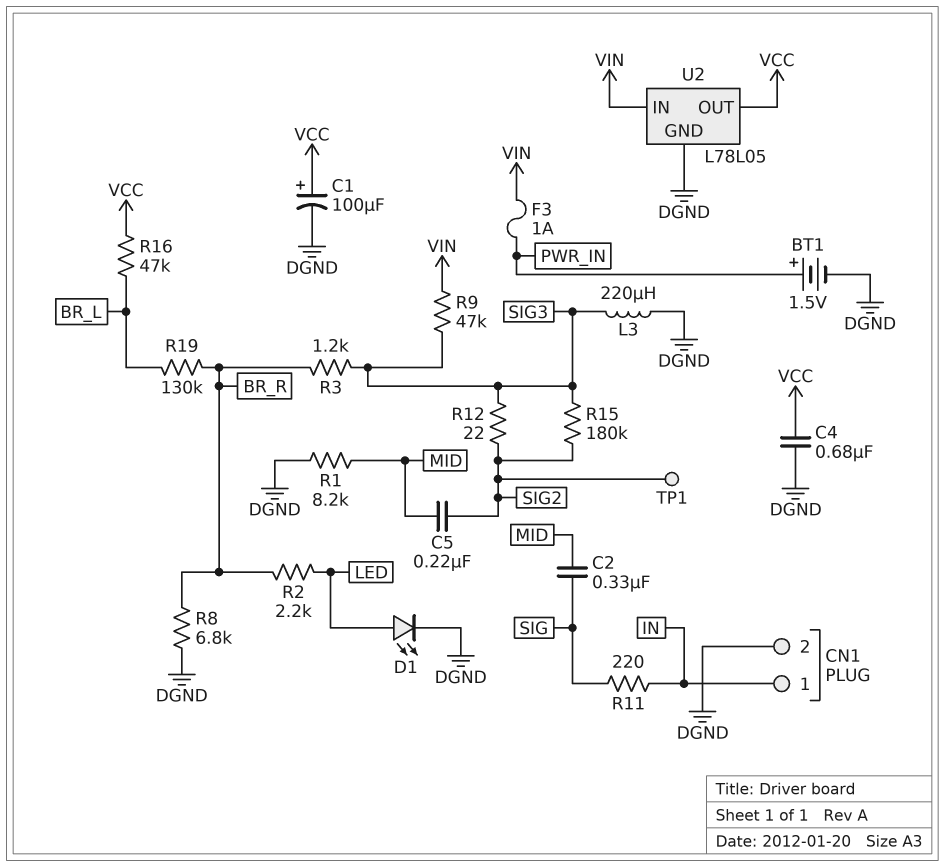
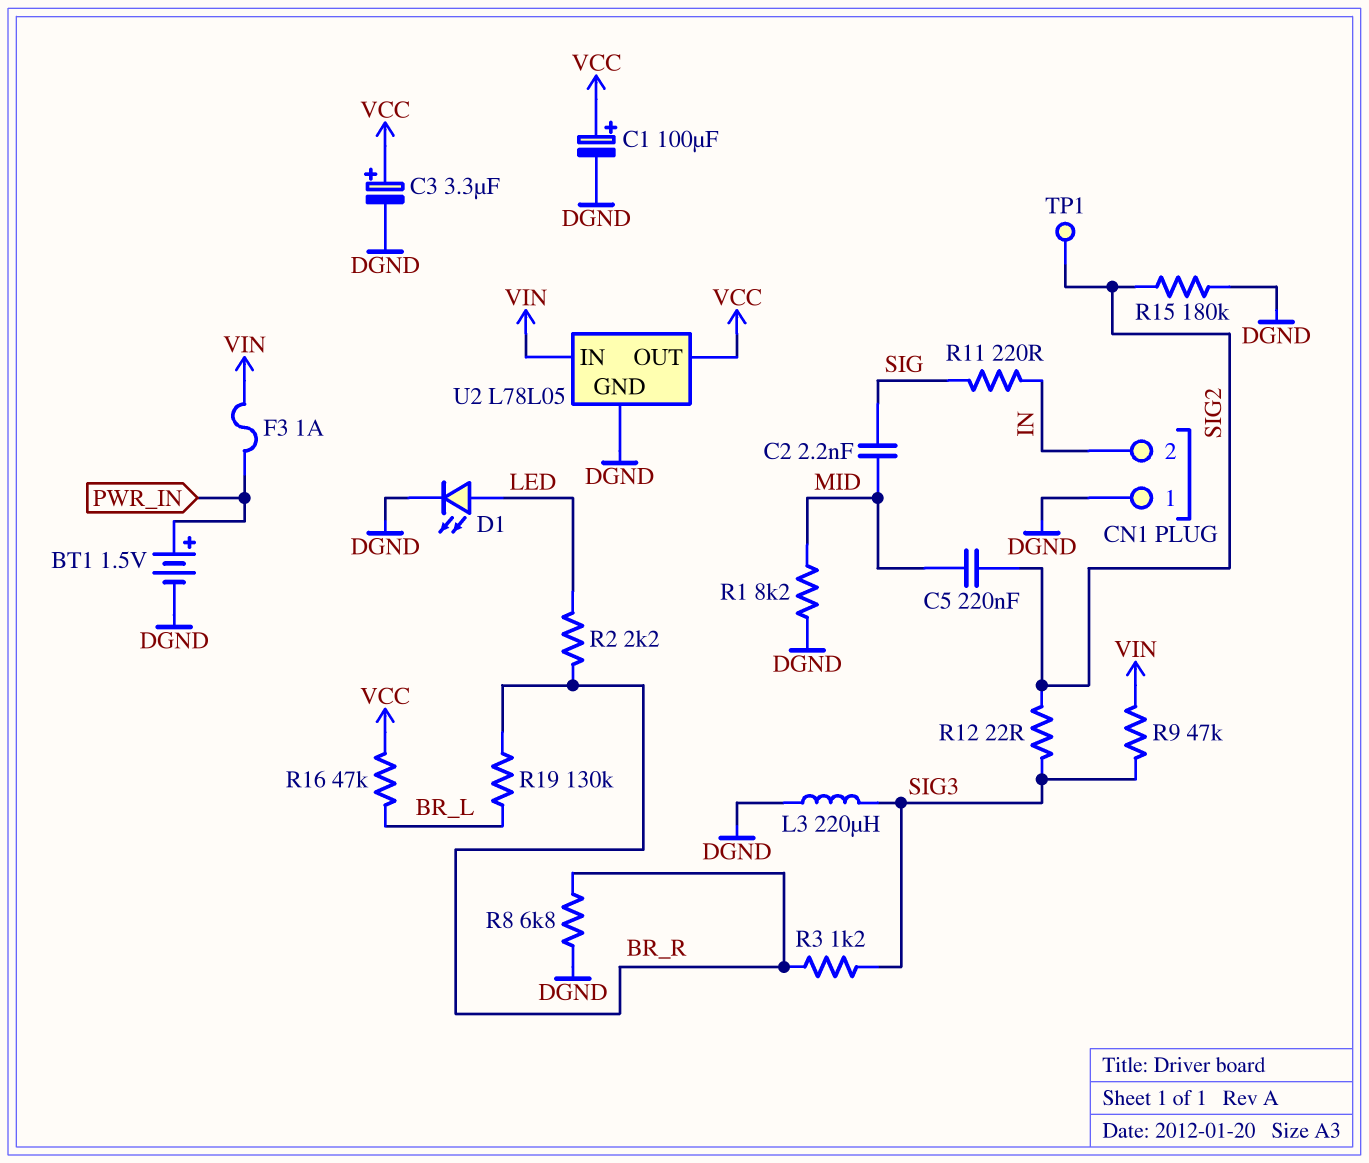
C2: 330nF (MID, SIG) -> 2.2nF (MID, SIG)
C3: none -> 3.3uF (plus VCC, minus DGND)
C4: 680nF (DGND, VCC) -> none
CN1 pin 1: IN -> DGND
CN1 pin 2: DGND -> IN
R15: 180k (SIG2, SIG3) -> 180k (DGND, SIG2)

